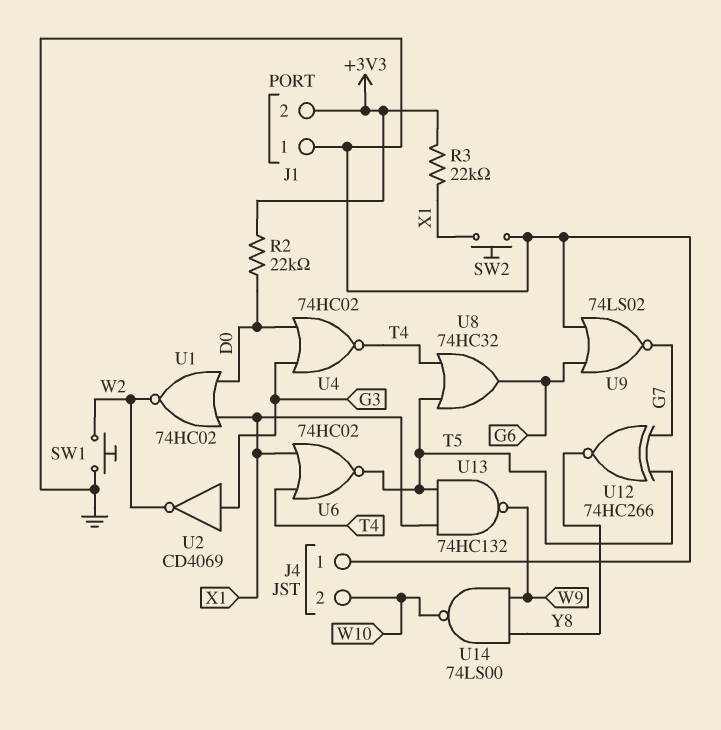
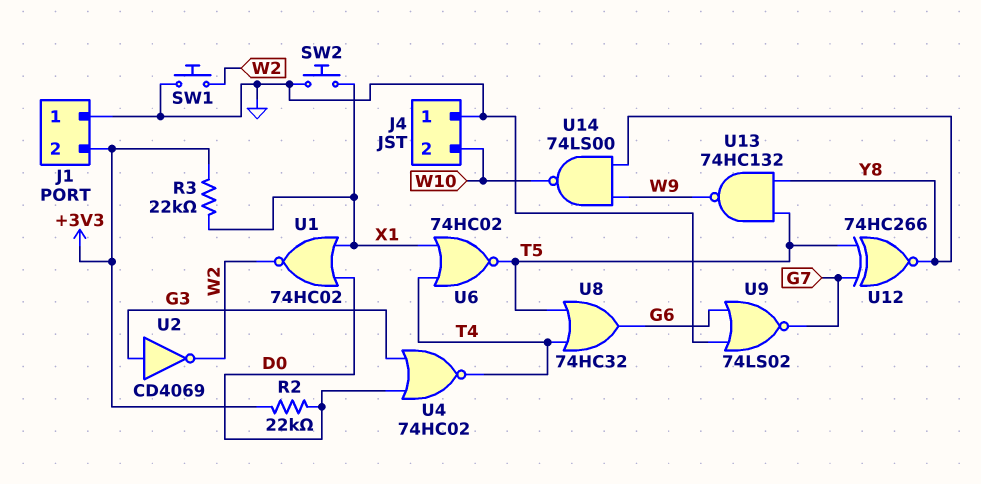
U13: NAND 74HC132 (in T5, in X1, out W9) -> NAND 74HC132 (in T5, in Y8, out W9)

